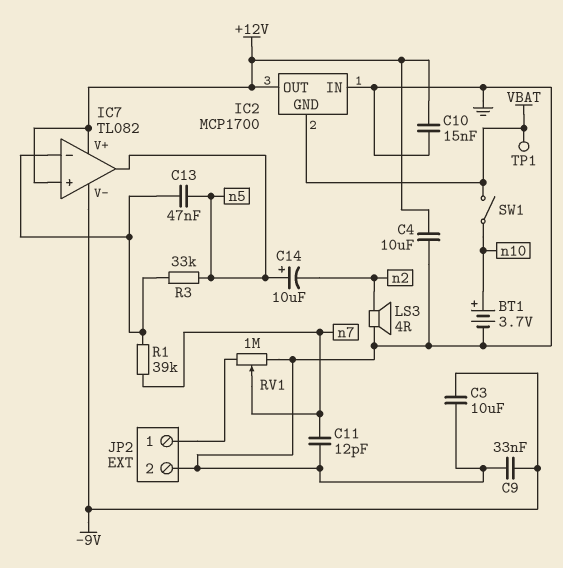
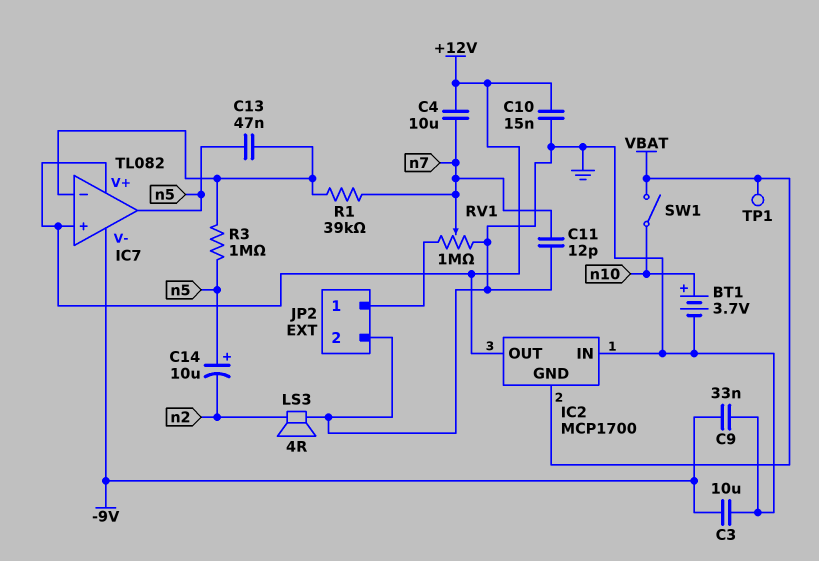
C4: 10uF (+12V, GND) -> 10uF (+12V, n7)
R3: 33k (IC7/in-, n5) -> 1M (IC7/in-, n5)

